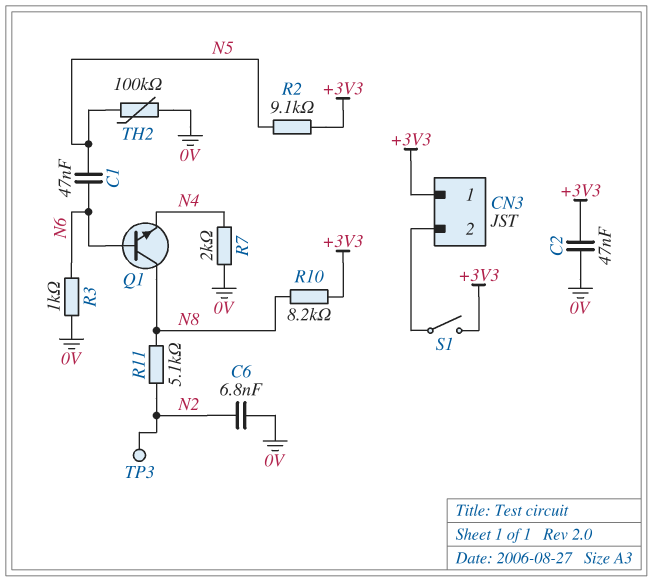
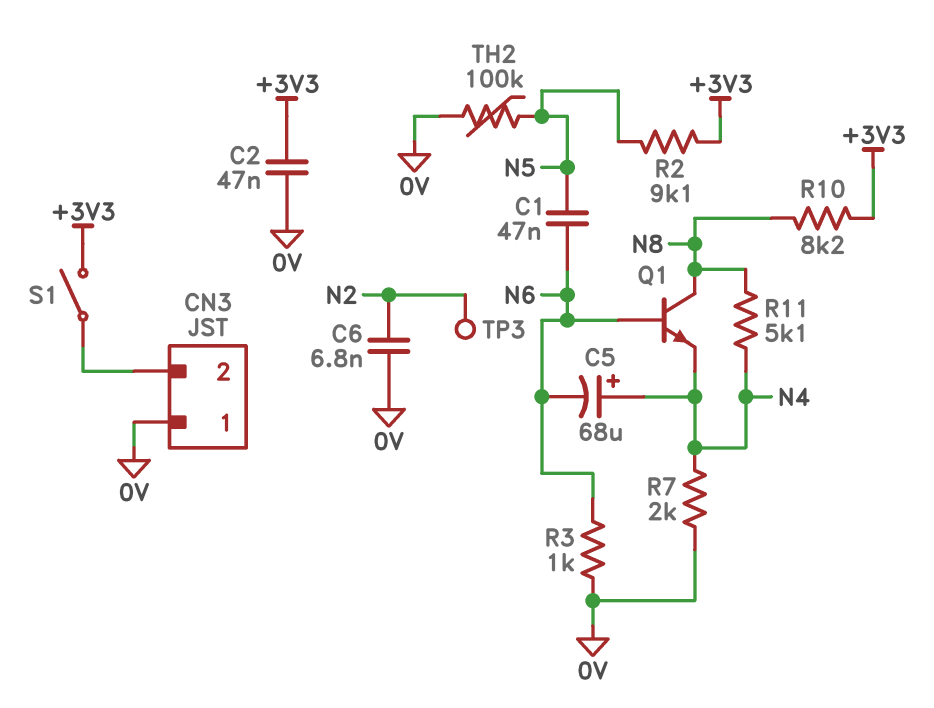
C5: none -> 68uF (plus N4, minus N6)
CN3 pin 1: +3V3 -> 0V
R11: 5.1k (N2, N8) -> 5.1k (N4, N8)

